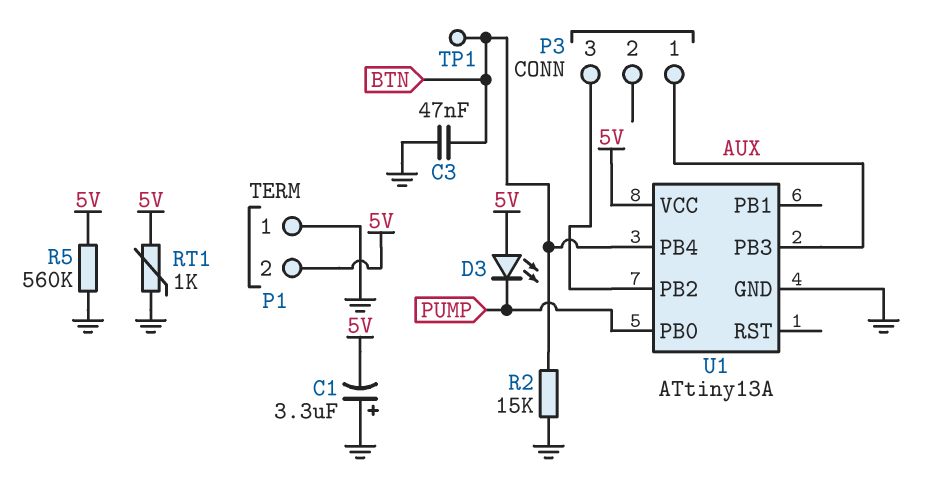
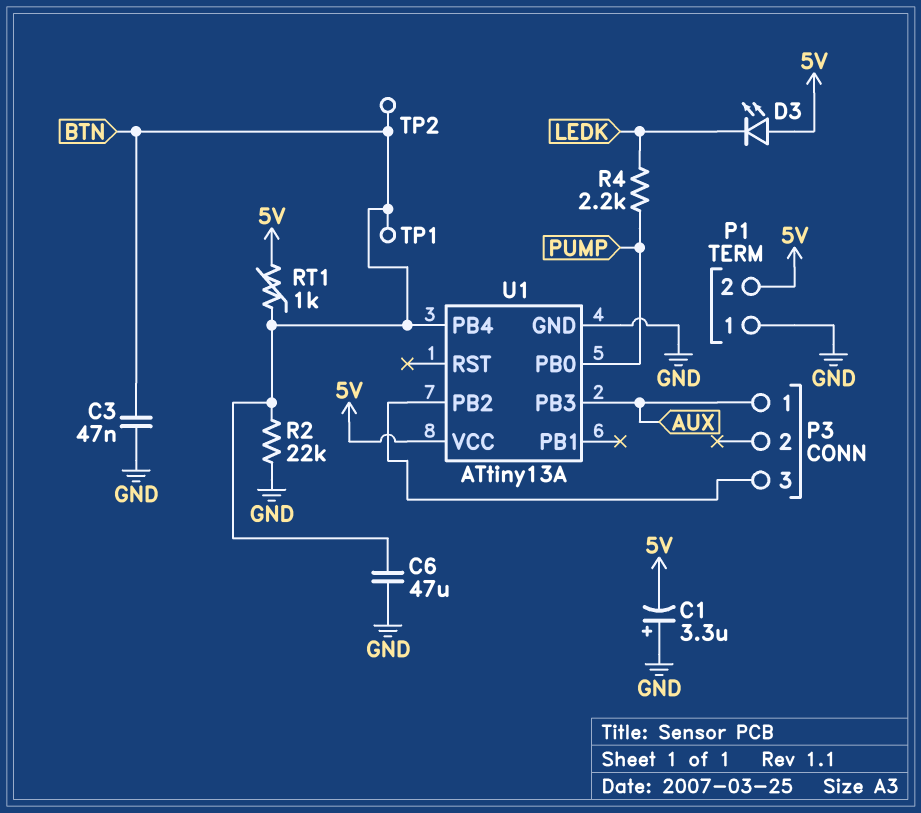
C6: none -> 47uF (BTN, GND)
D3: LED (A 5V, K PUMP) -> LED (A 5V, K LEDK)
R2: 15k (BTN, GND) -> 22k (BTN, GND)
R4: none -> 2.2k (LEDK, PUMP)
R5: 560k (5V, GND) -> none
RT1: 1k (5V, GND) -> 1k (5V, BTN)
TP2: none -> test point (BTN)

